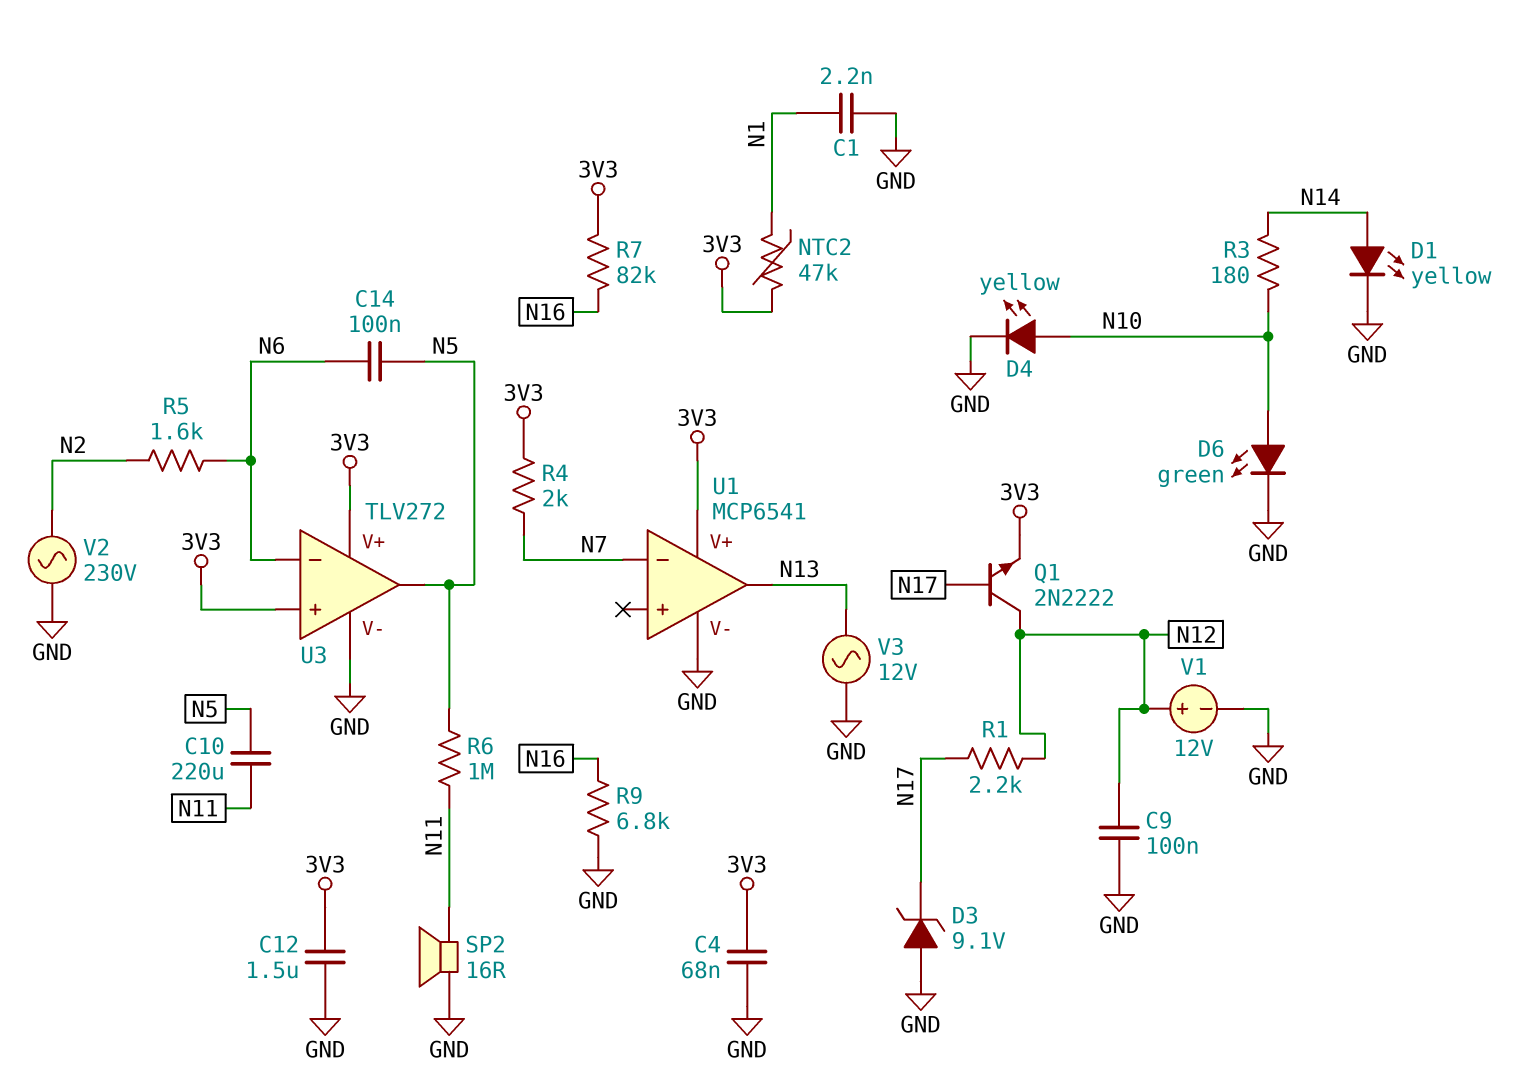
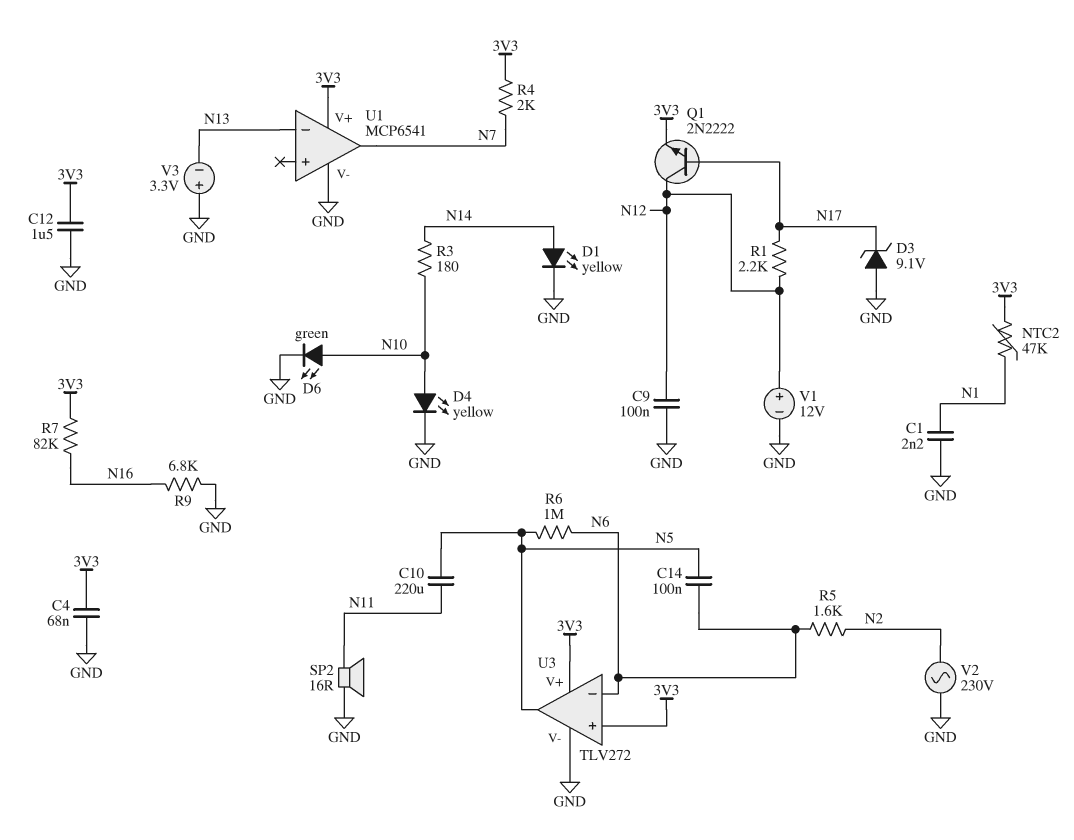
R6: 1M (N5, N11) -> 1M (N5, N6)
U1 pin in-: N7 -> N13
U1 pin out: N13 -> N7
V3: AC 12V (GND, N13) -> 3.3V (plus GND, minus N13)

